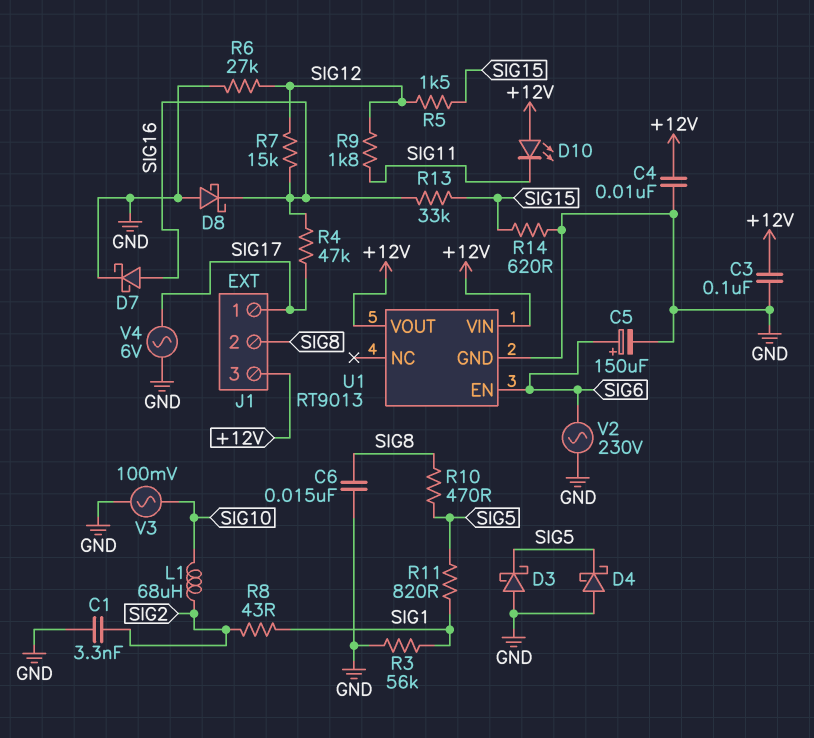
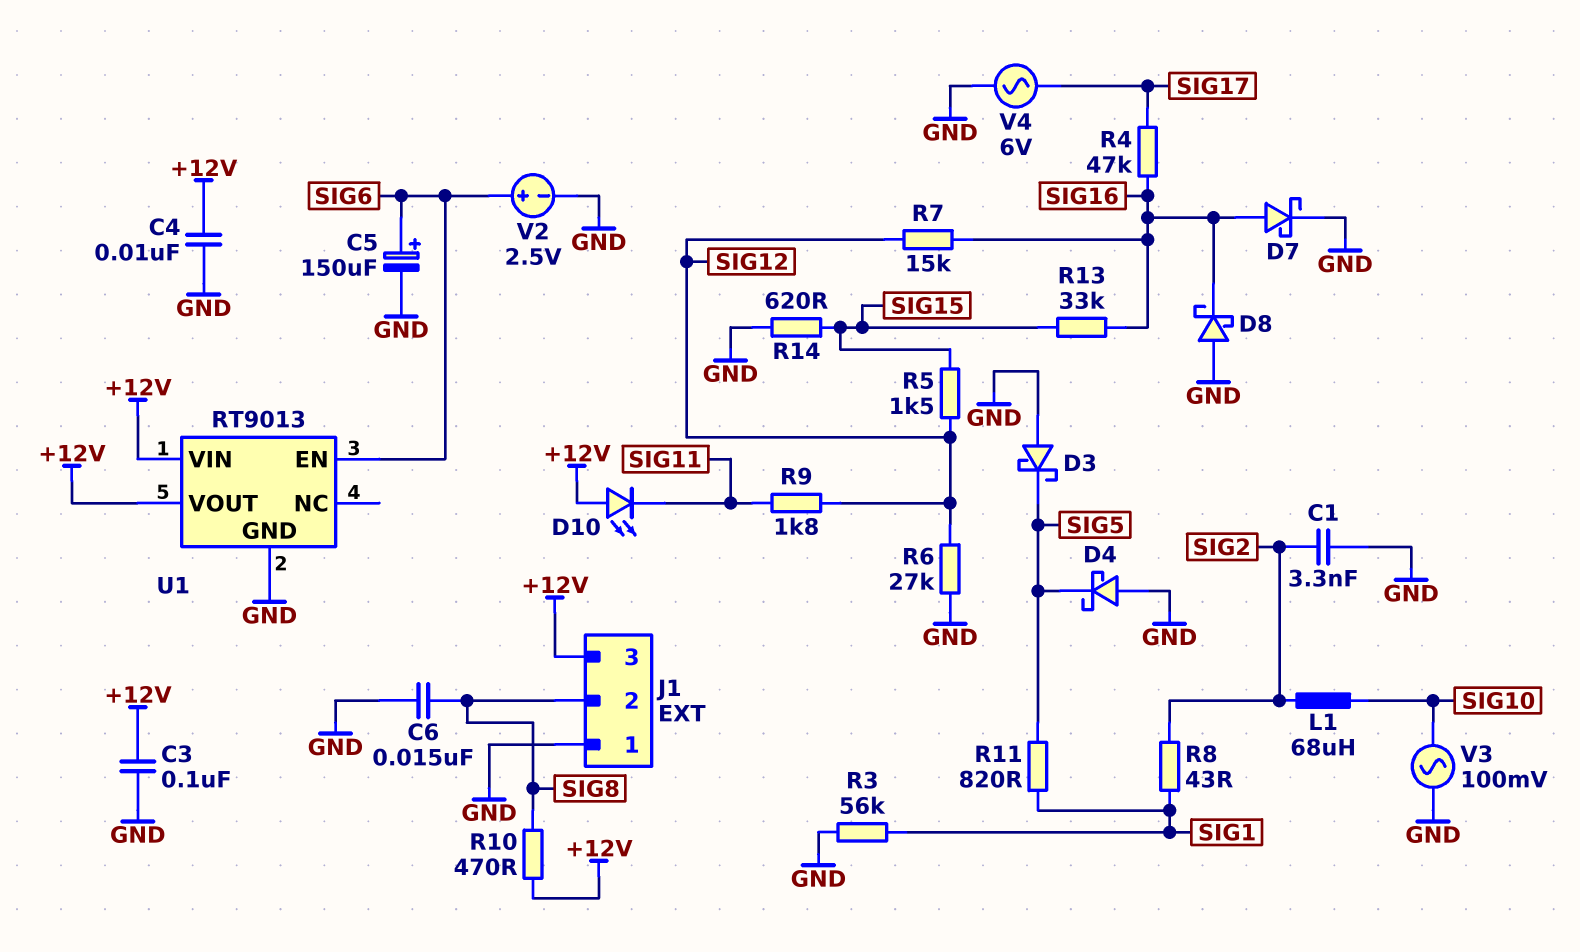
J1 pin 1: SIG17 -> GND
R10: 470 (SIG5, SIG8) -> 470 (+12V, SIG8)
V2: AC 230V (GND, SIG6) -> 2.5V (plus SIG6, minus GND)

